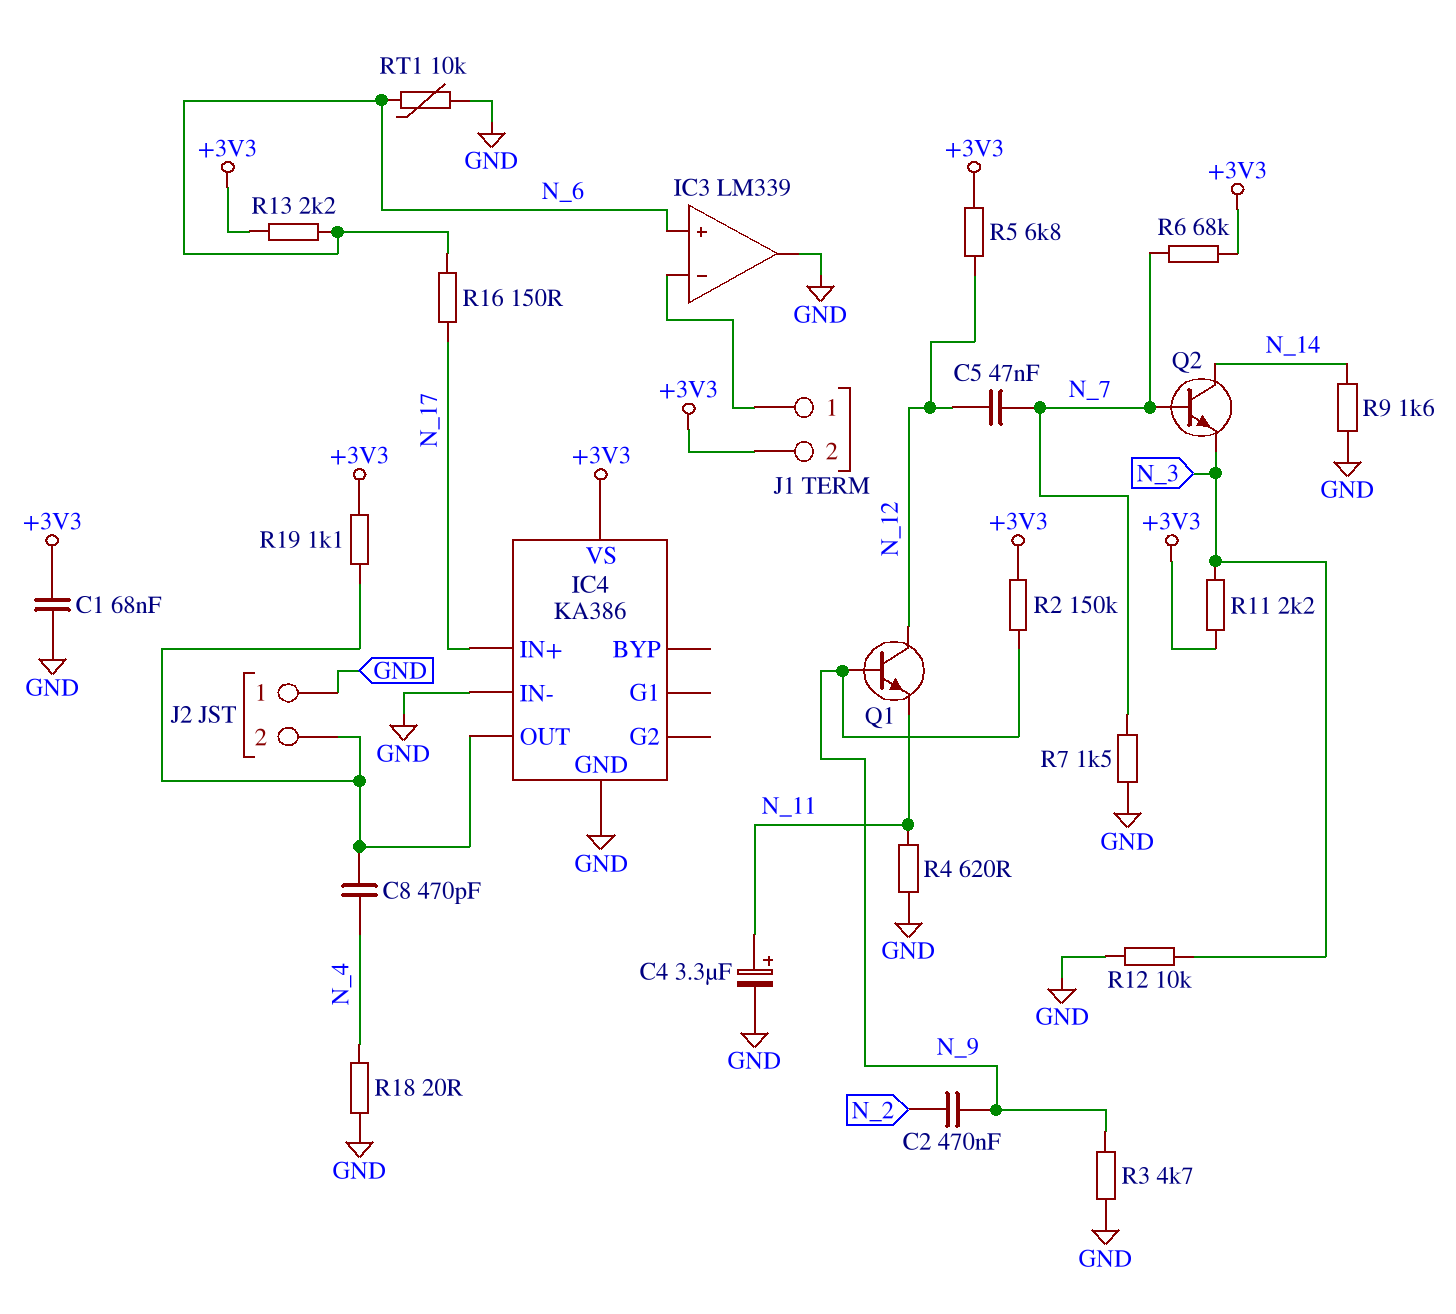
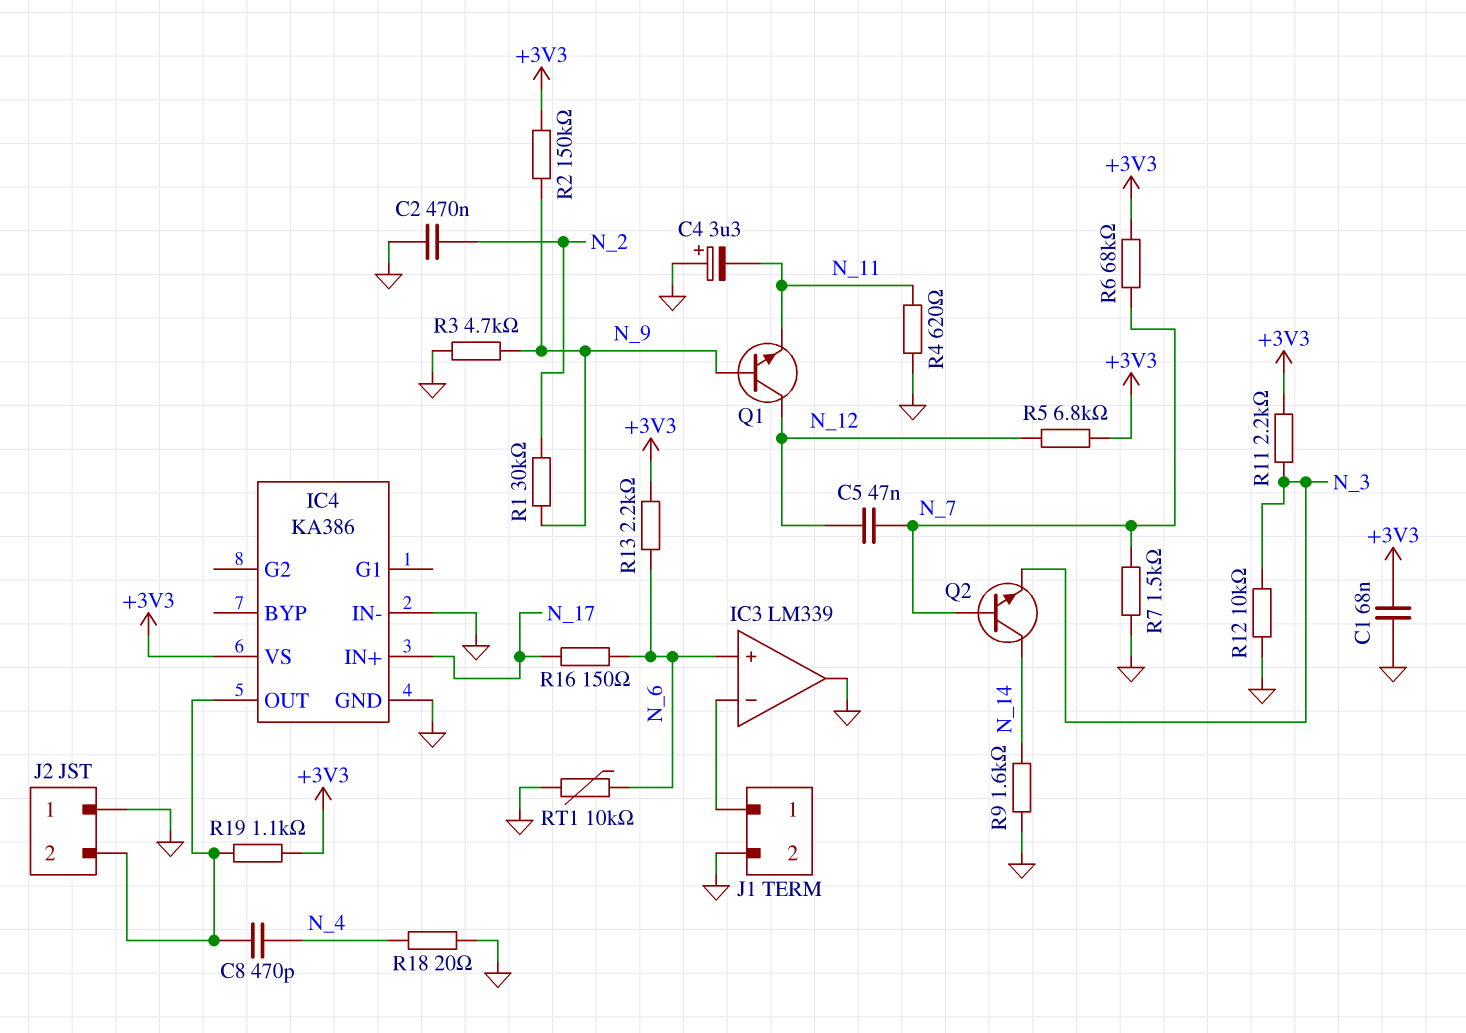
C2: 470nF (N_2, N_9) -> 470nF (GND, N_2)
C4: 3.3uF (plus N_11, minus GND) -> 3.3uF (plus GND, minus N_11)
J1 pin 2: +3V3 -> GND
R1: none -> 30k (N_2, N_9)

